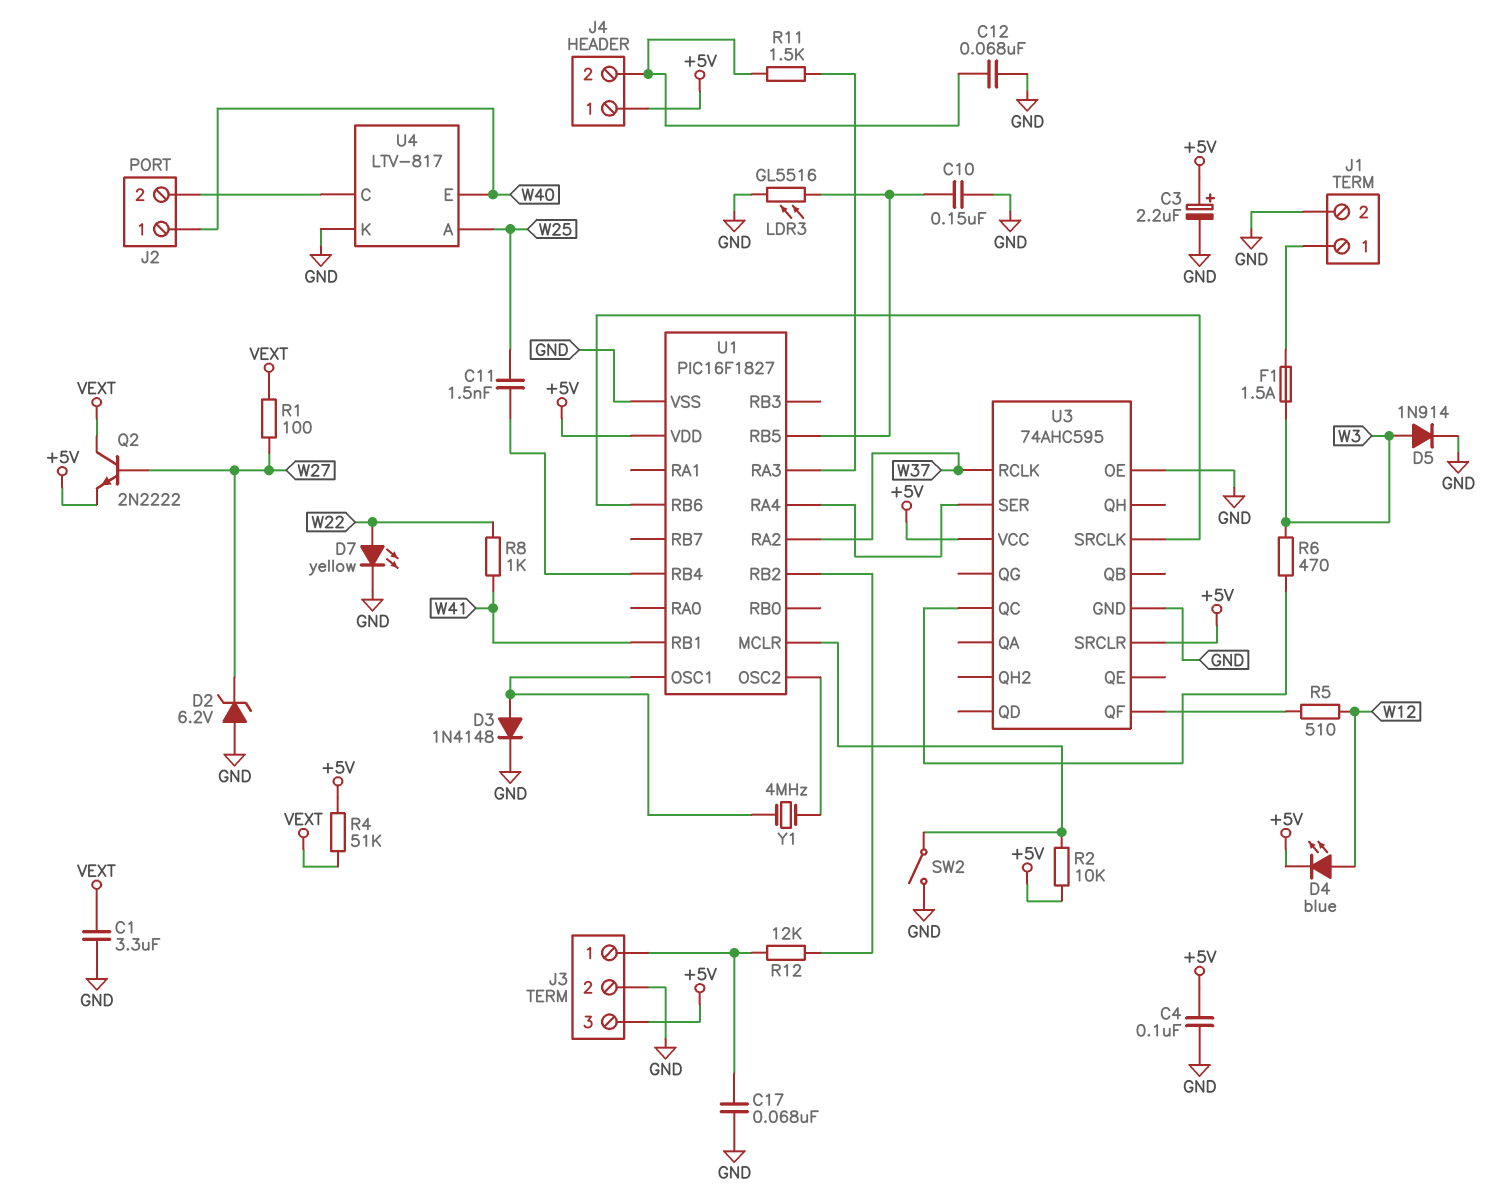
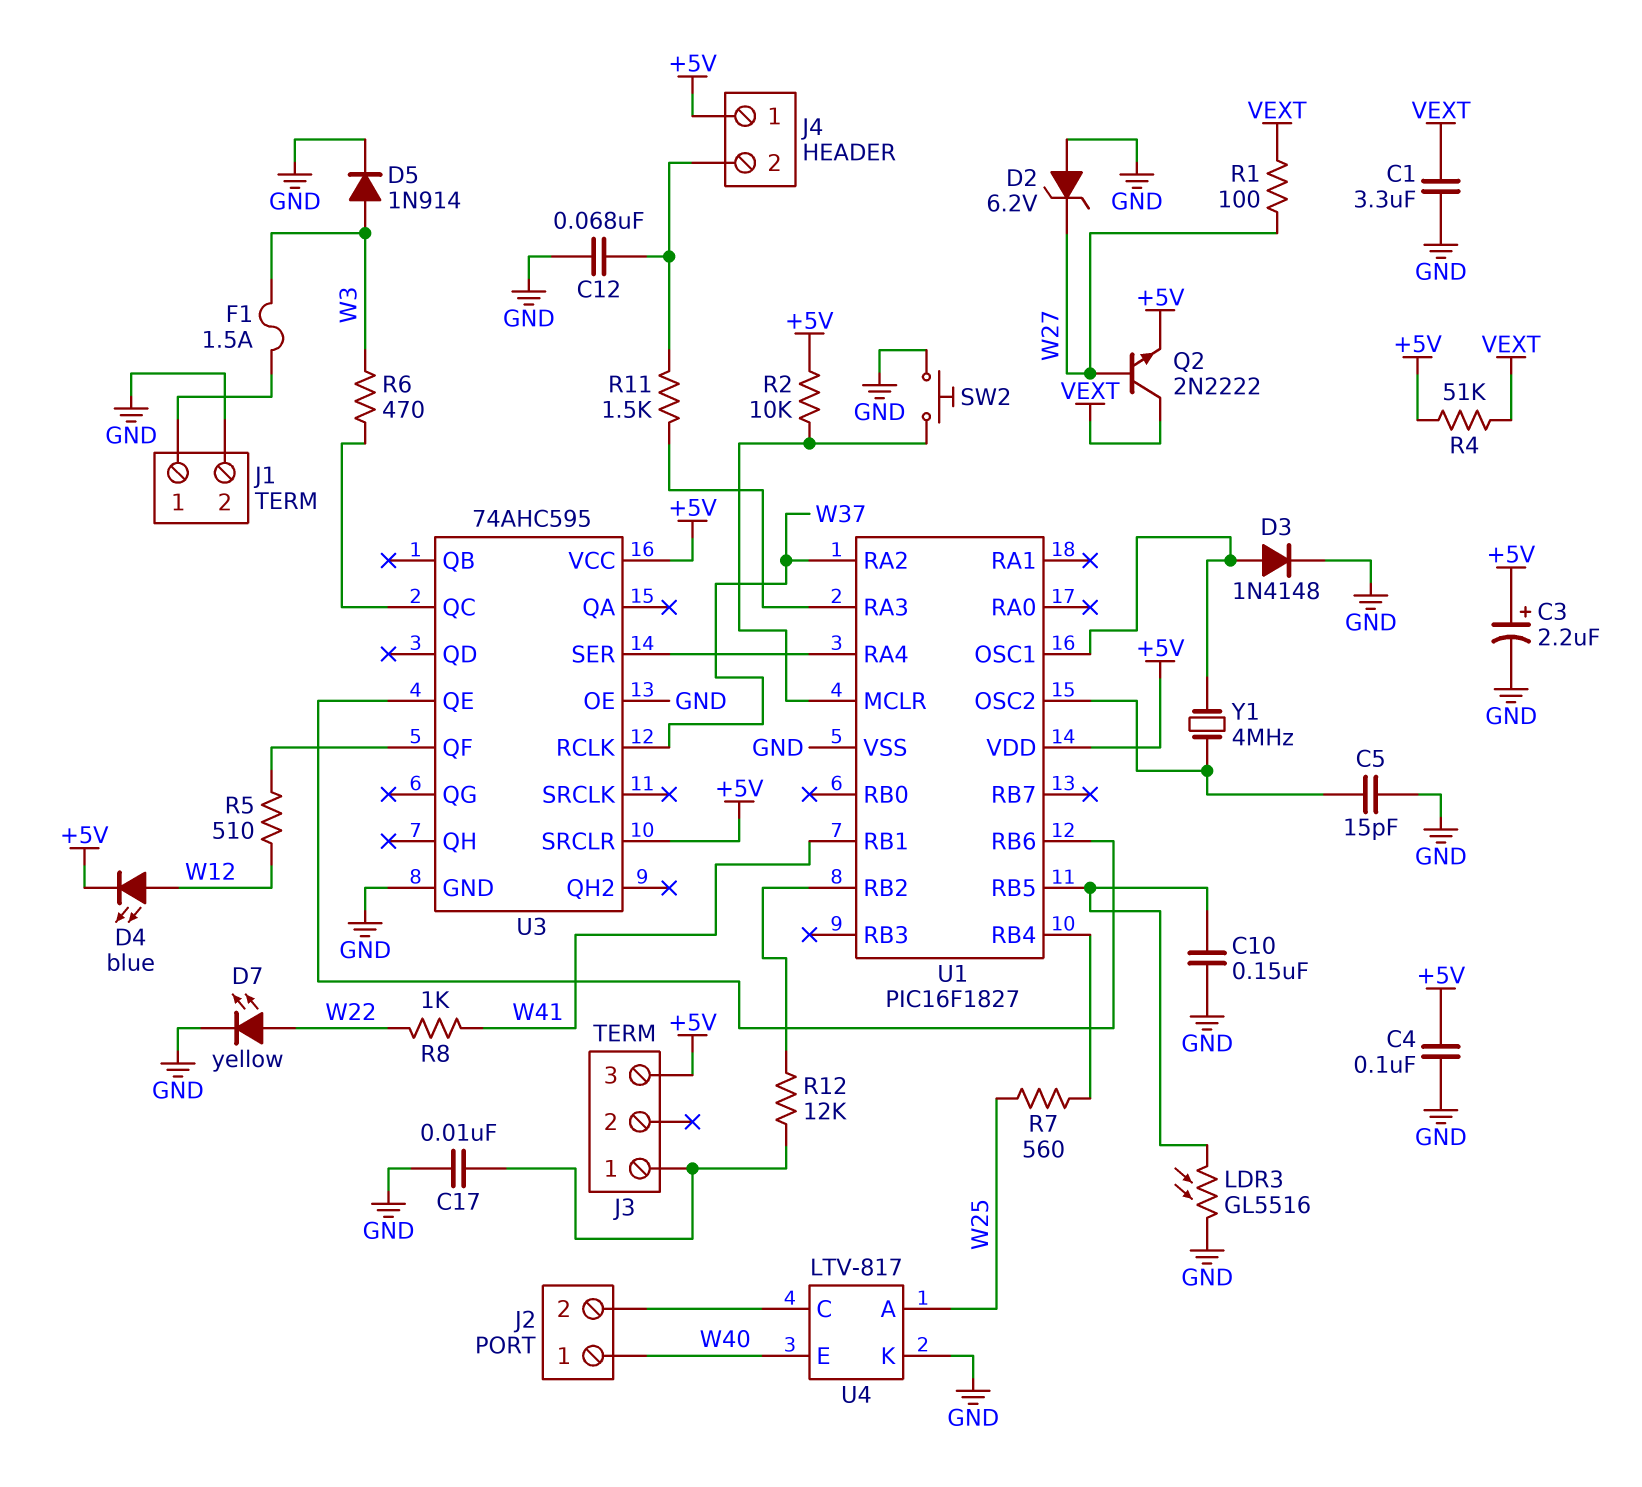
C5: none -> 15pF (GND, U1/OSC2)
C11: 1.5nF (U1/RB4, W25) -> none
C17: 68nF (GND, J3/1) -> 10nF (GND, J3/1)
J3 pin 2: GND -> none
R7: none -> 560 (U1/RB4, W25)
SW2: switch (GND, U1/MCLR) -> button (GND, U1/MCLR)
U3 pin QE: none -> U1/RB6
U3 pin SRCLK: U1/RB6 -> none

